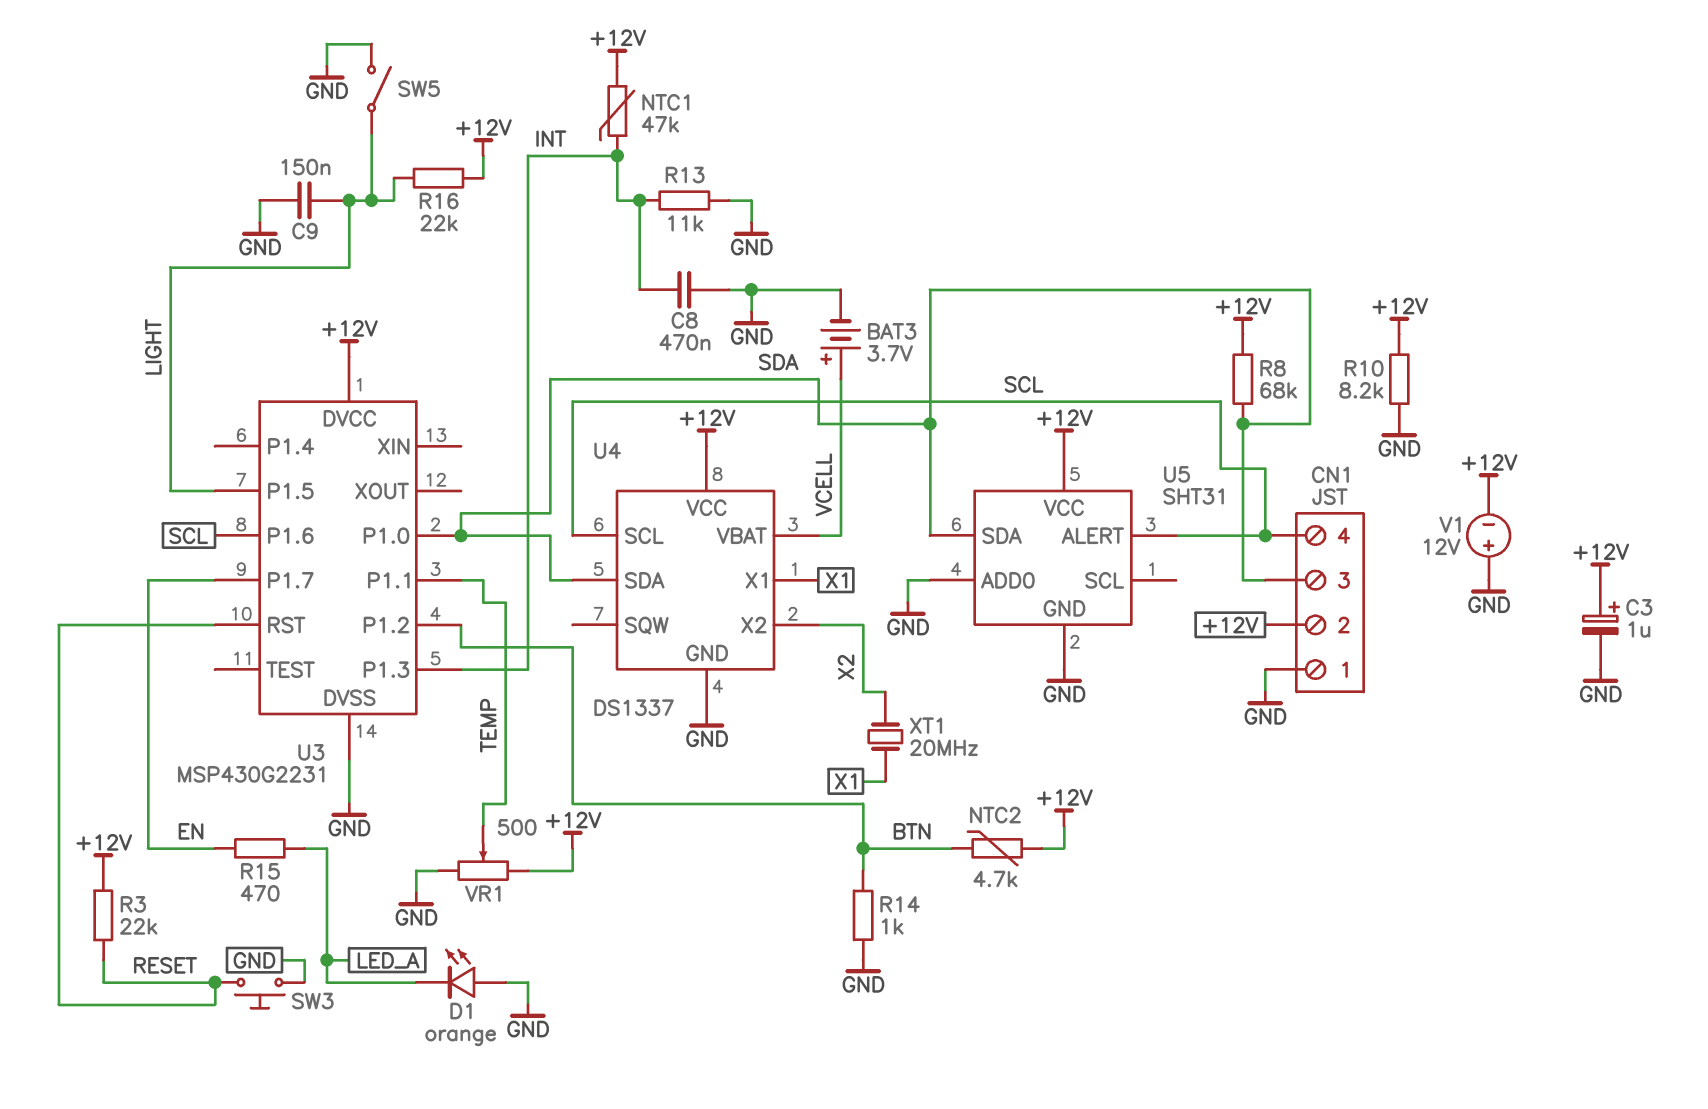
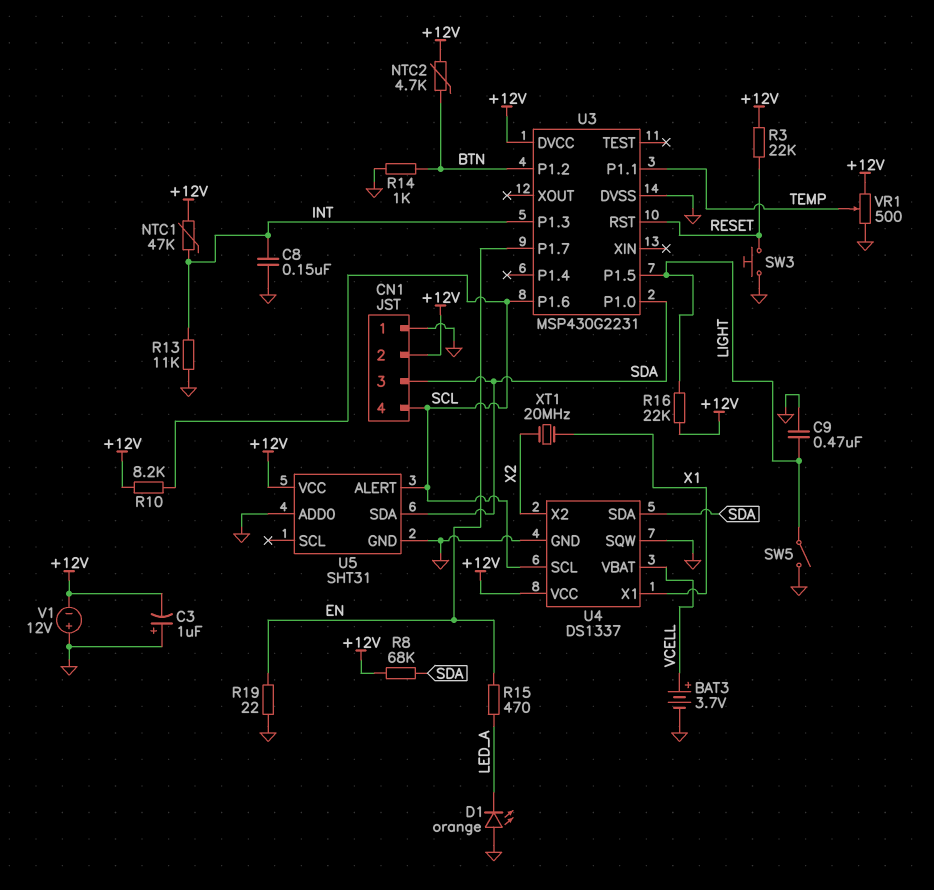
C3: 1uF (plus +12V, minus GND) -> 1uF (plus GND, minus +12V)
C8: 470nF (GND, INT) -> 150nF (GND, INT)
C9: 150nF (GND, LIGHT) -> 470nF (GND, LIGHT)
R10: 8.2k (+12V, GND) -> 8.2k (+12V, SCL)
R19: none -> 22 (EN, GND)
U4 pin SQW: none -> GND

